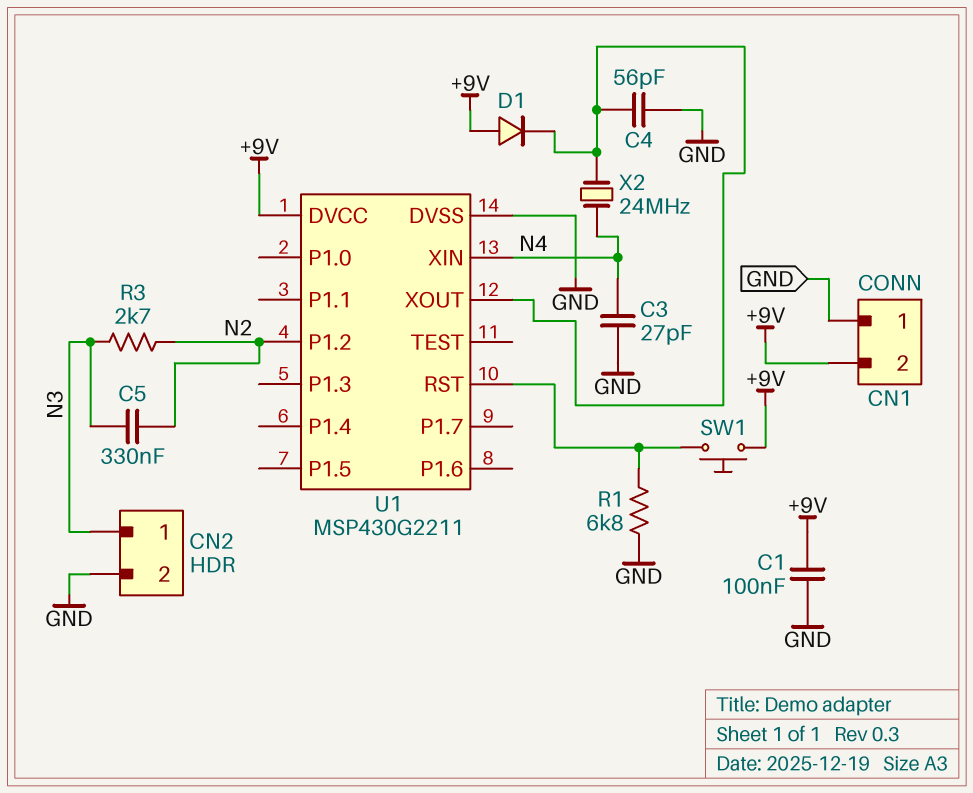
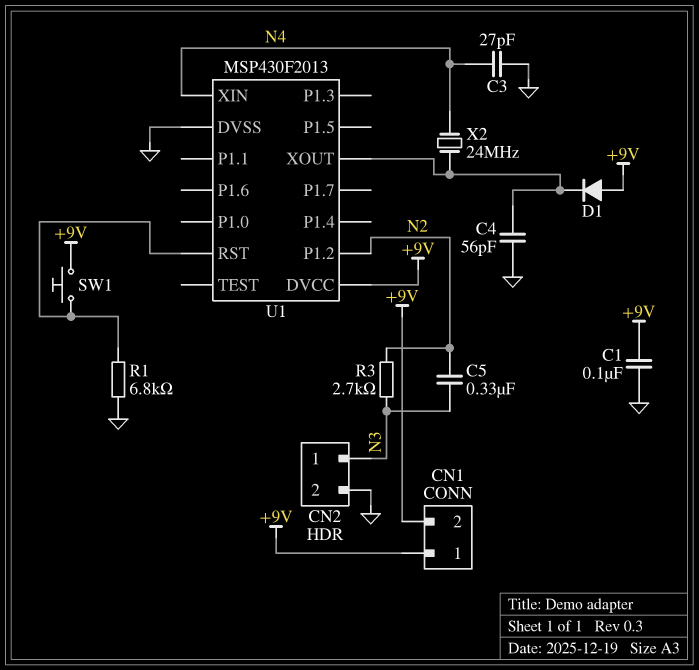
CN1 pin 1: GND -> +9V
U1: MSP430G2211 -> MSP430F2013

